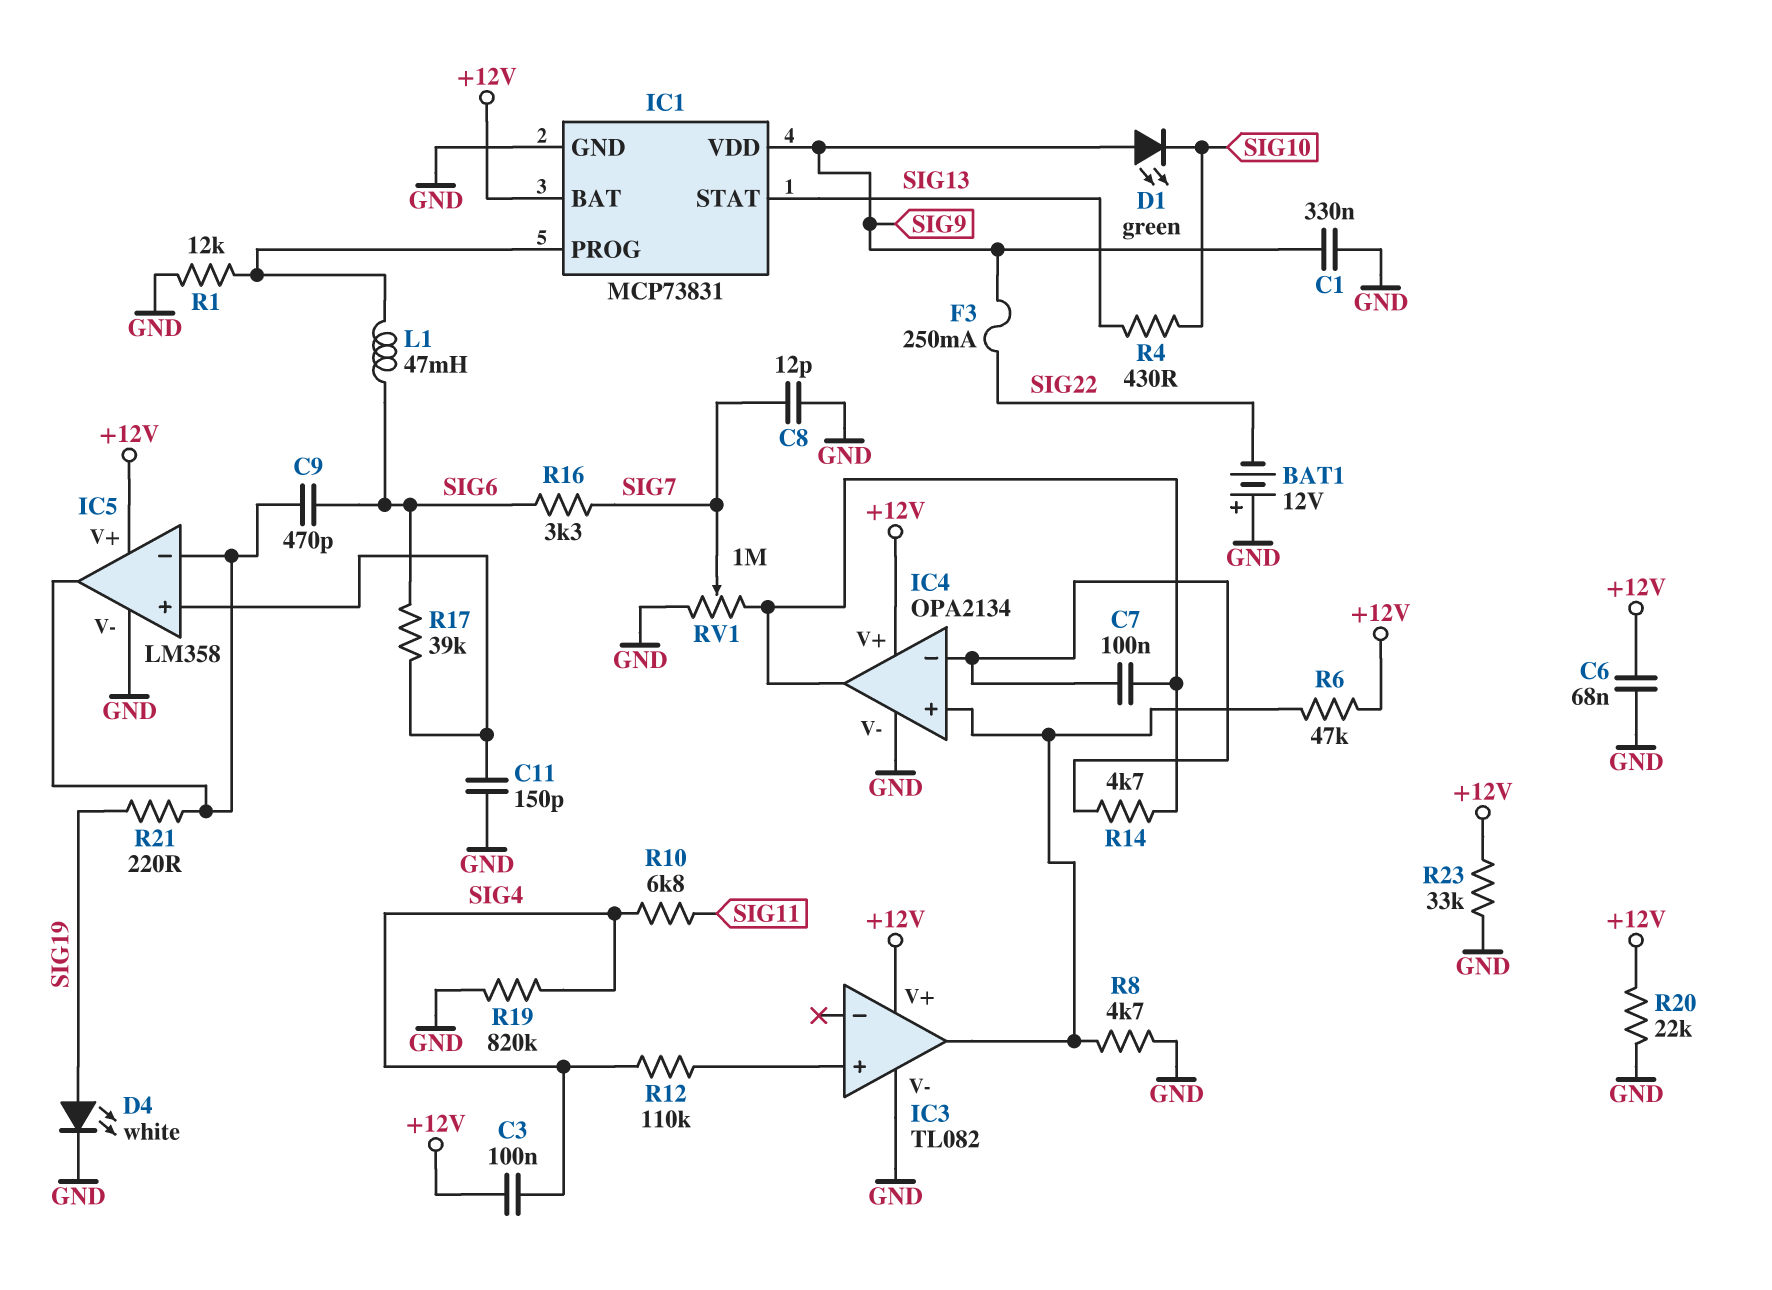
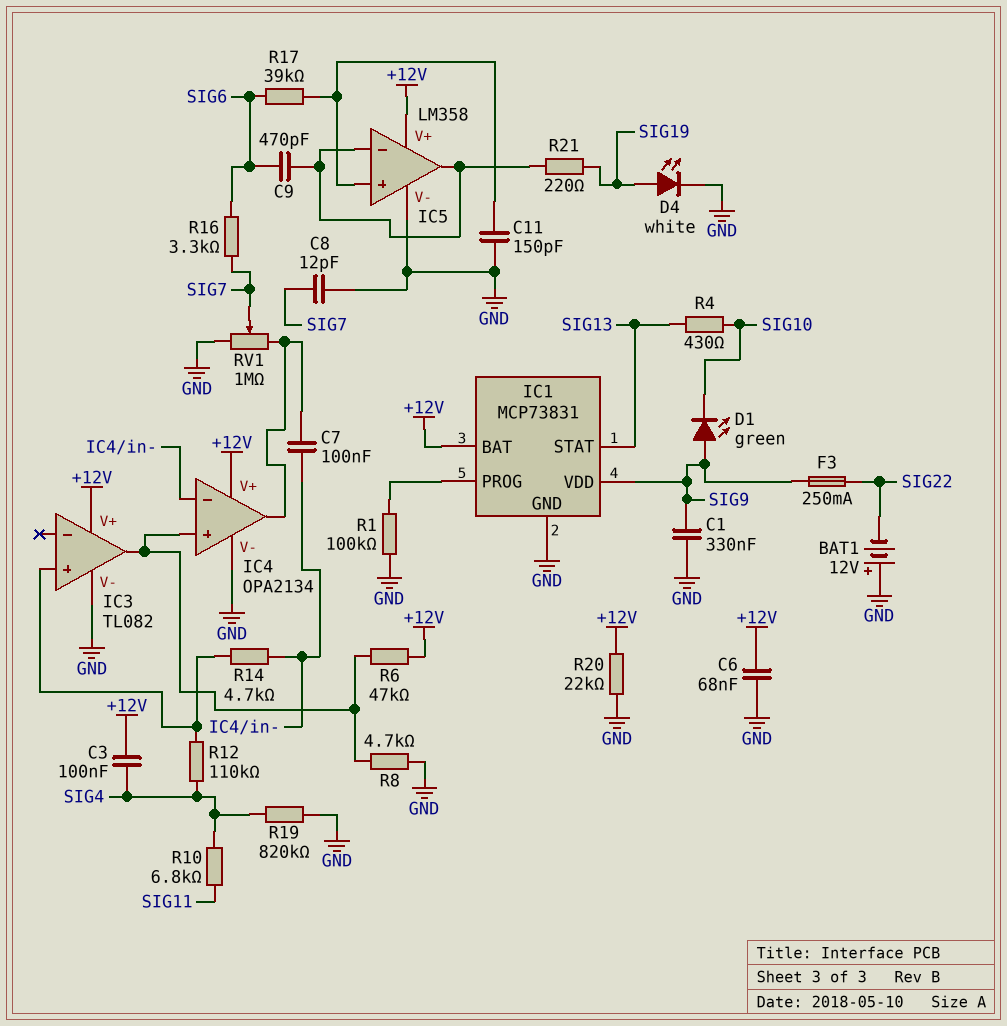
L1: 47mH (IC1/PROG, SIG6) -> none
R1: 12k (GND, IC1/PROG) -> 100k (GND, IC1/PROG)
R14: 4.7k (IC4/in-, IC4/out) -> 4.7k (IC3/in+, IC4/in-)
R23: 33k (+12V, GND) -> none

